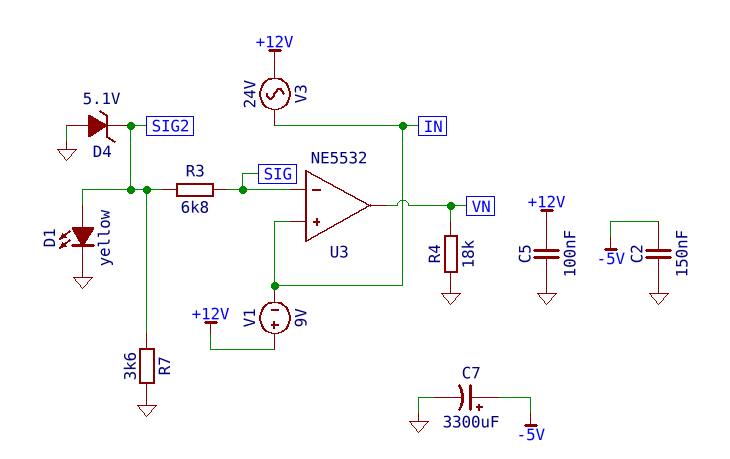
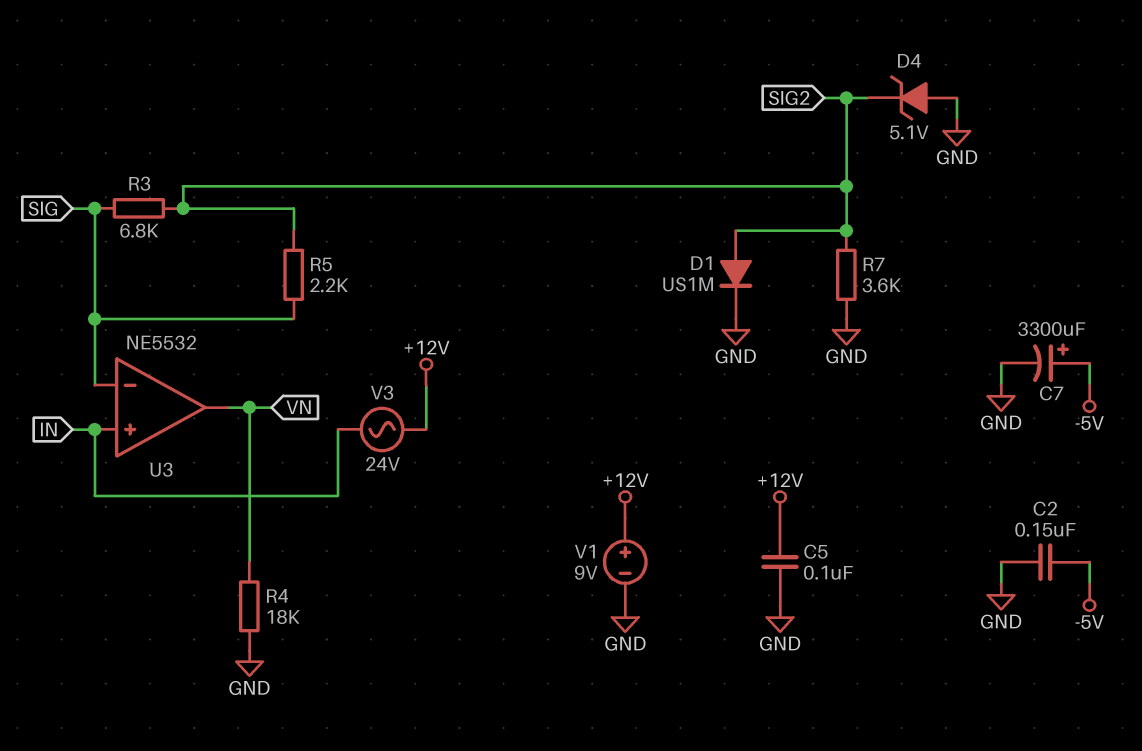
D1: LED yellow (A SIG2, K GND) -> diode US1M (A SIG2, K GND)
R5: none -> 2.2k (SIG, SIG2)
V1: 9V (plus +12V, minus IN) -> 9V (plus +12V, minus GND)

